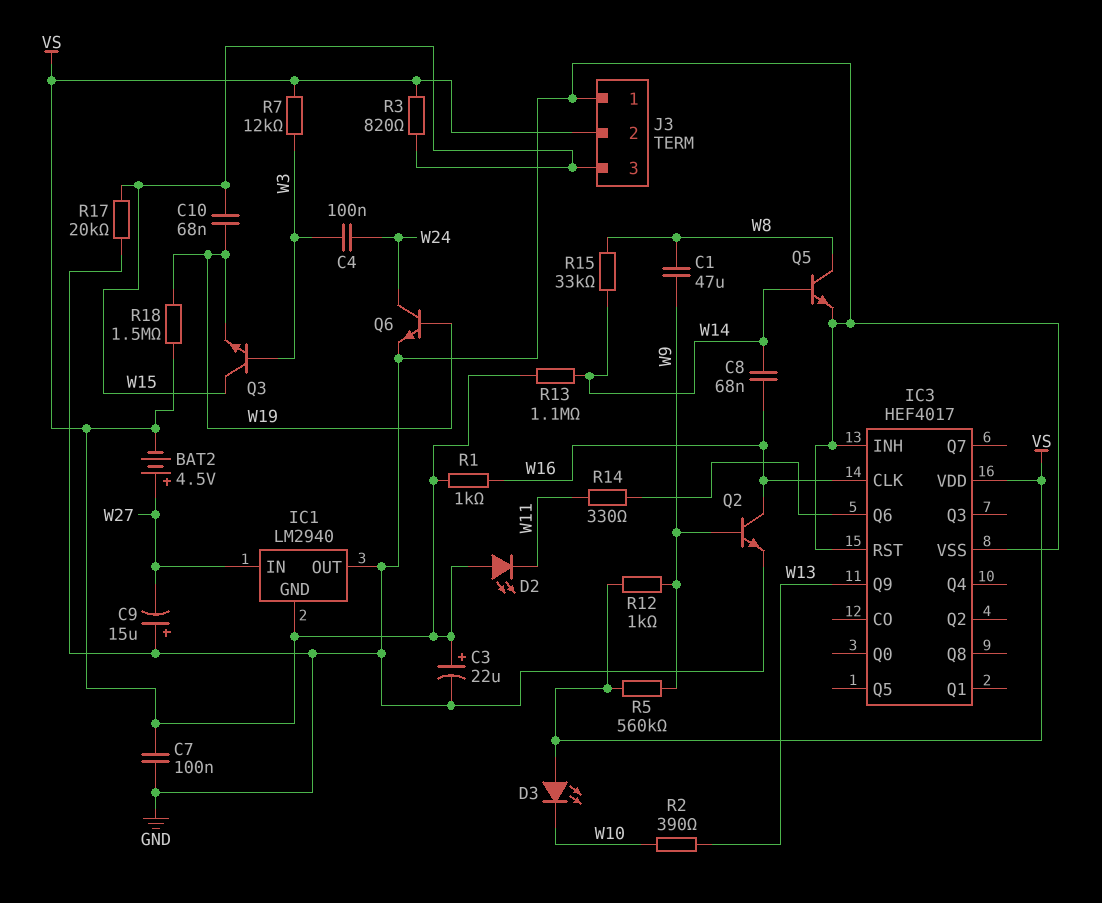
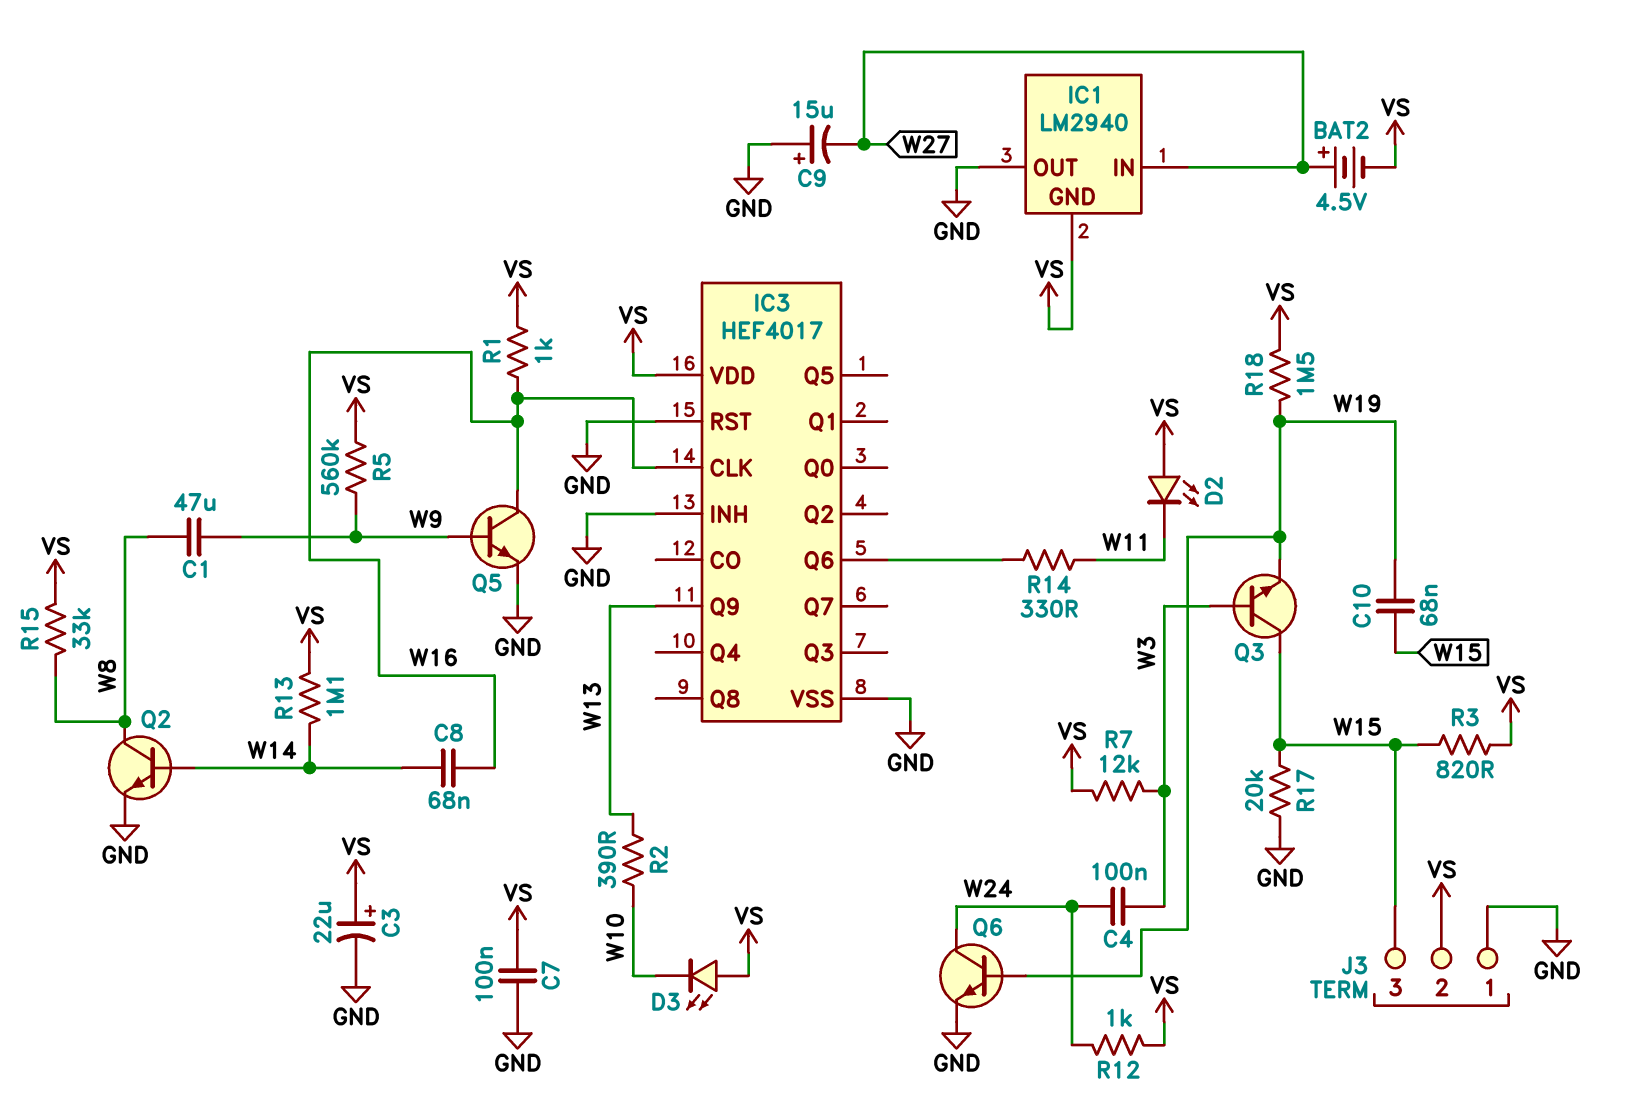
Q2: NPN (B W9, C W16, E GND) -> NPN (B W14, C W8, E GND)
Q5: NPN (B W14, C W8, E GND) -> NPN (B W9, C W16, E GND)
R12: 1k (VS, W9) -> 1k (VS, W24)
R15: 33k (W8, W14) -> 33k (VS, W8)

